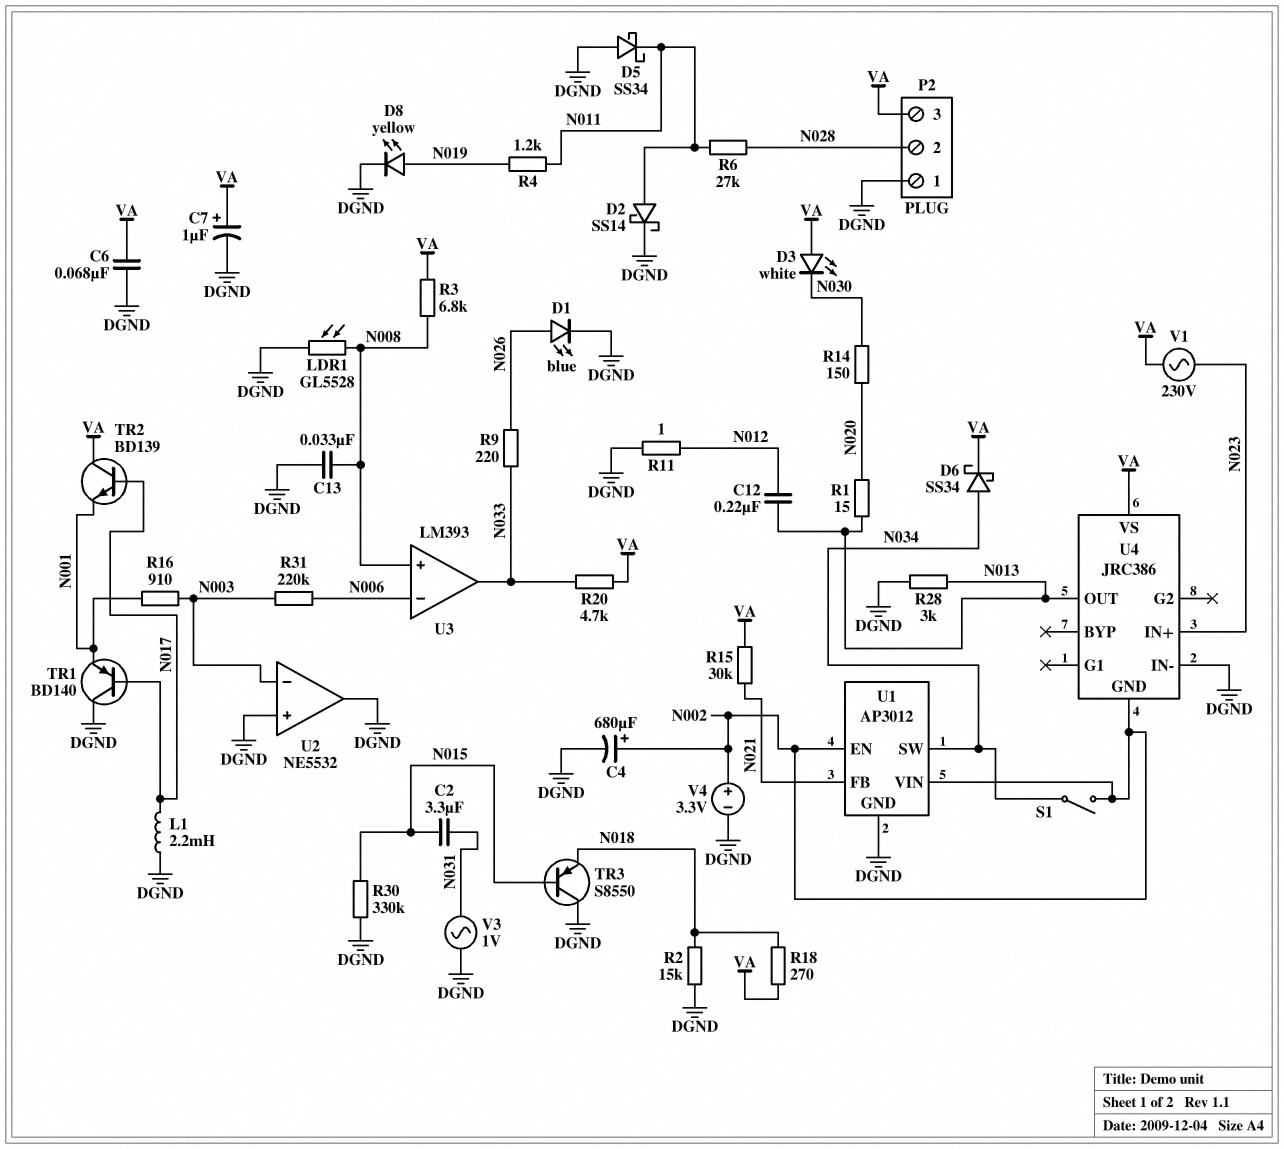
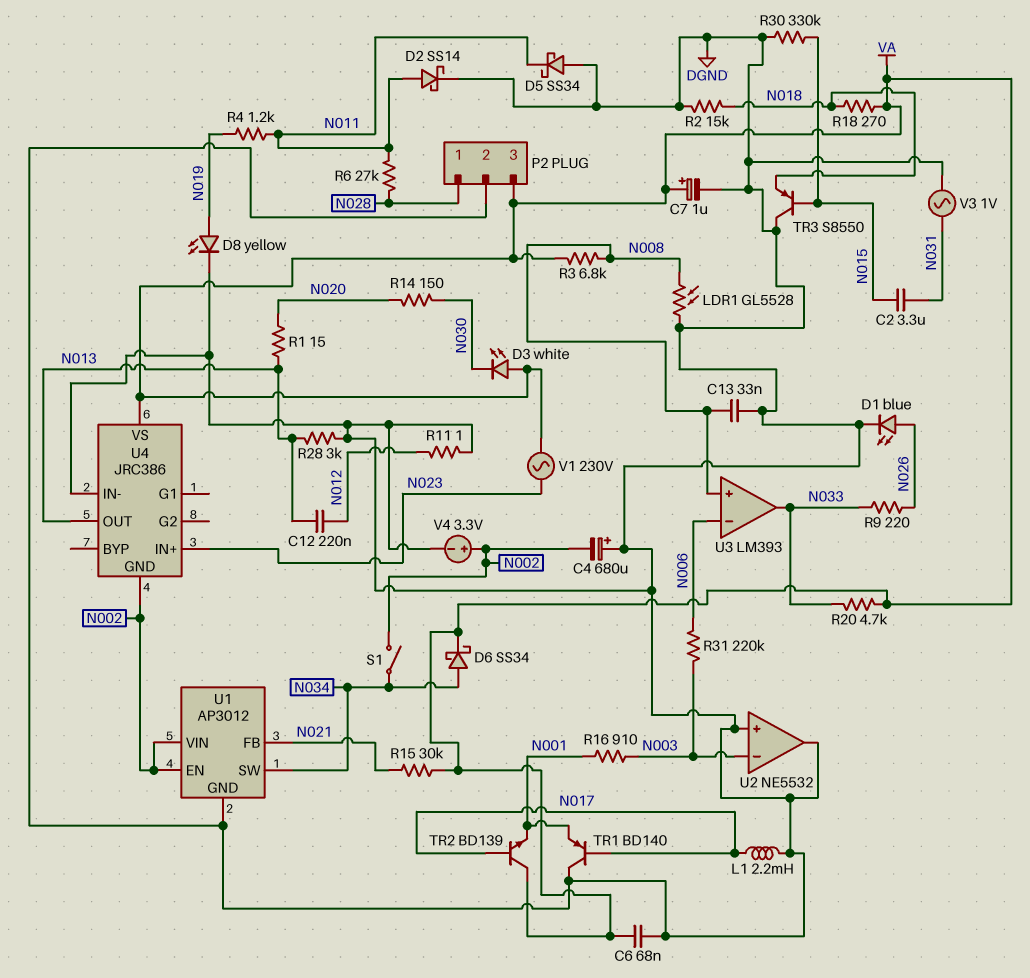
C4: 680uF (plus N002, minus DGND) -> 680uF (plus DGND, minus N002)
P2 pin 1: DGND -> N028
P2 pin 2: N028 -> DGND

